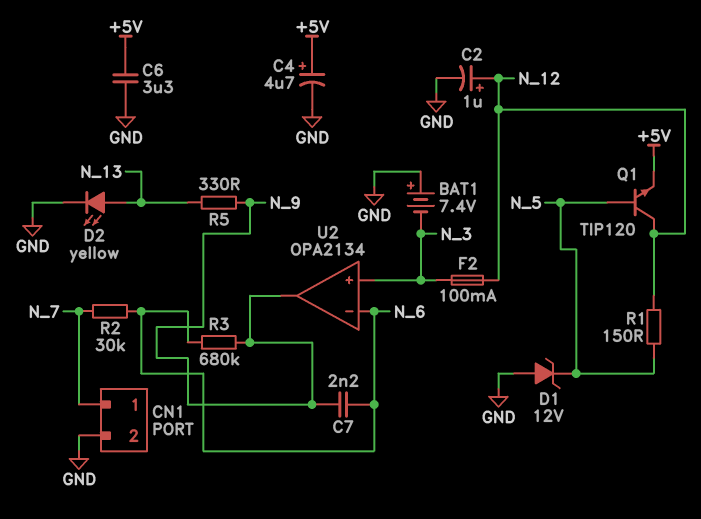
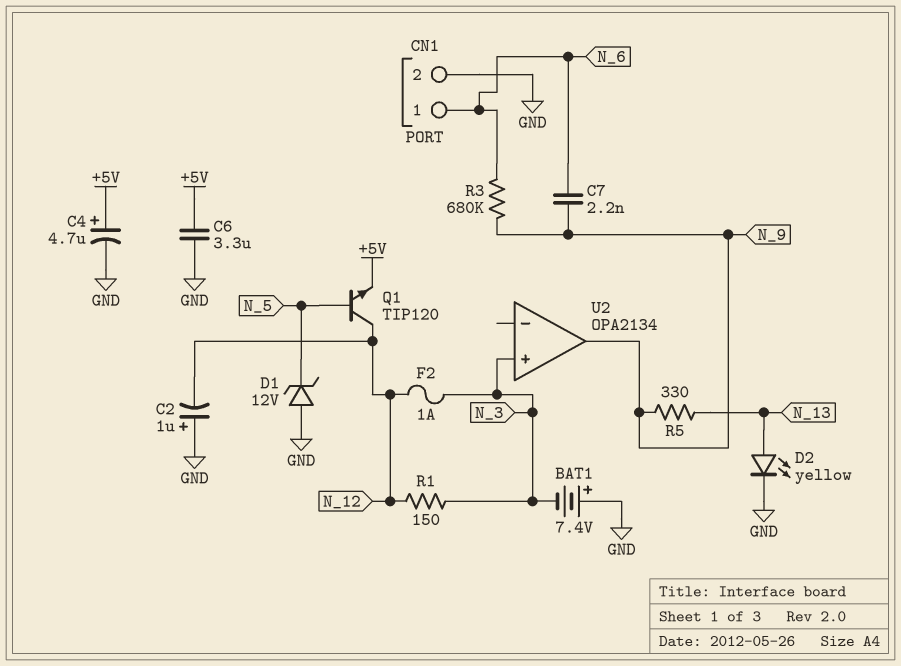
C2: 1uF (plus N_12, minus GND) -> 1uF (plus GND, minus N_12)
CN1 pin 1: N_7 -> N_6
F2: 100mA (N_3, N_12) -> 1A (N_3, N_12)
R1: 150 (N_5, N_12) -> 150 (N_3, N_12)
R2: 30k (N_6, N_7) -> none
U2 pin in-: N_6 -> none

